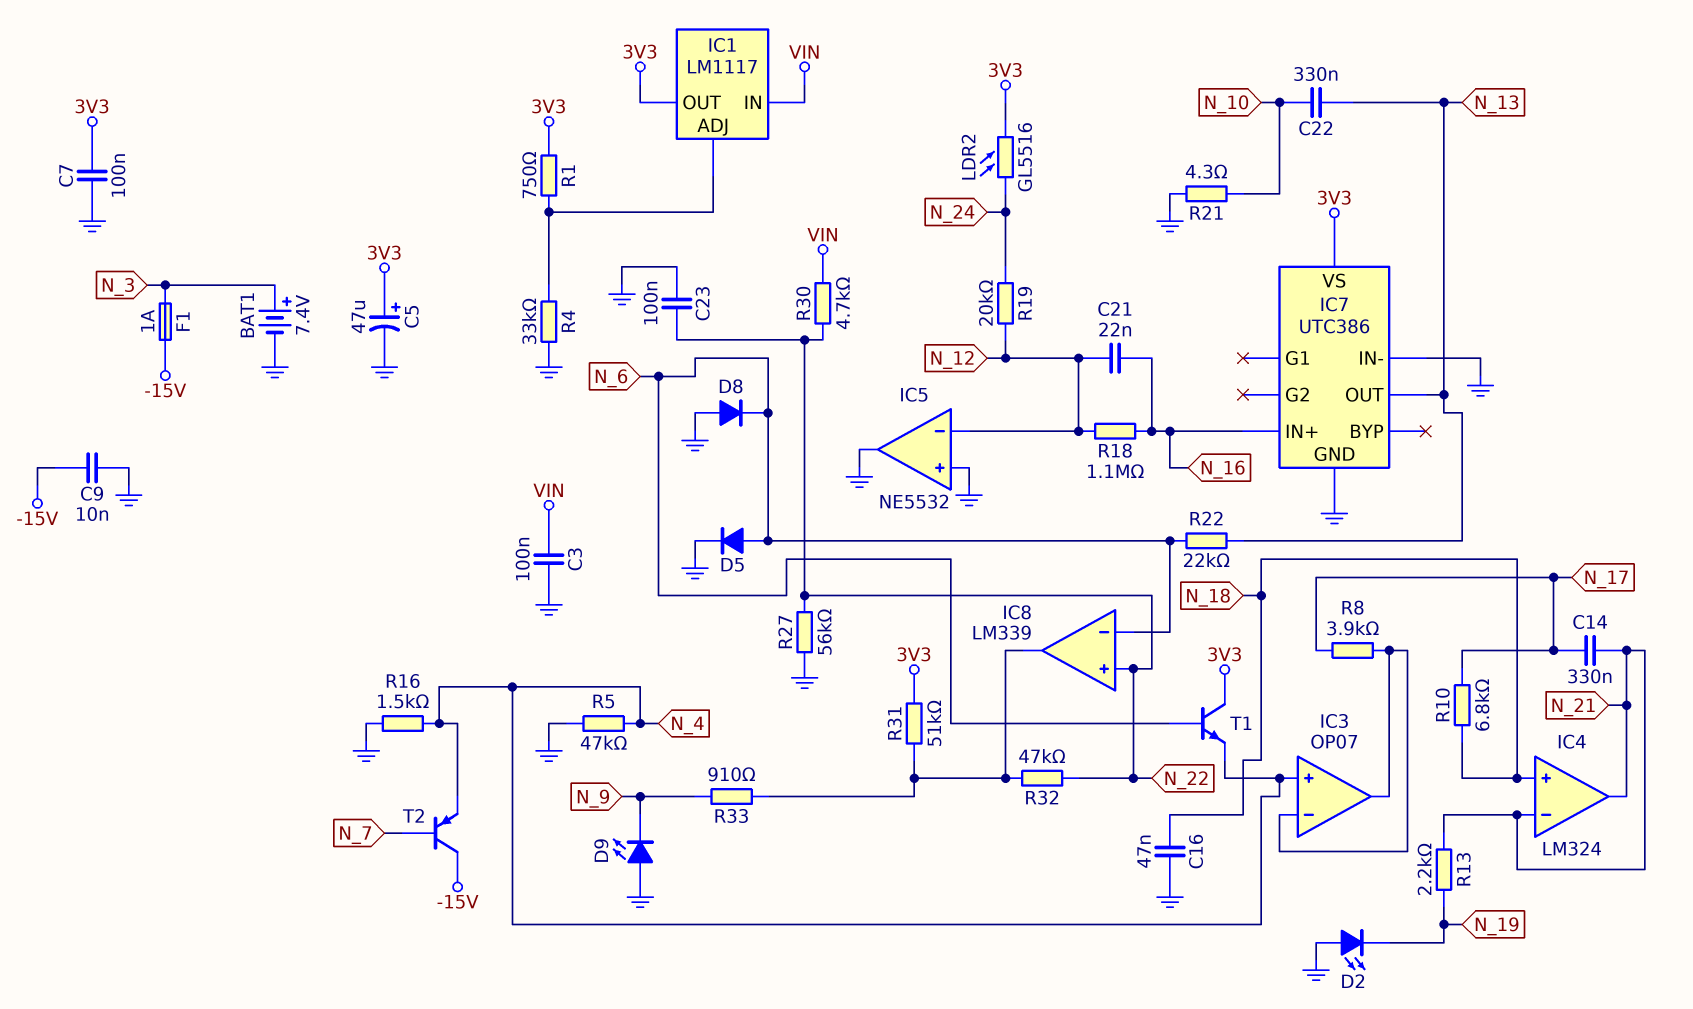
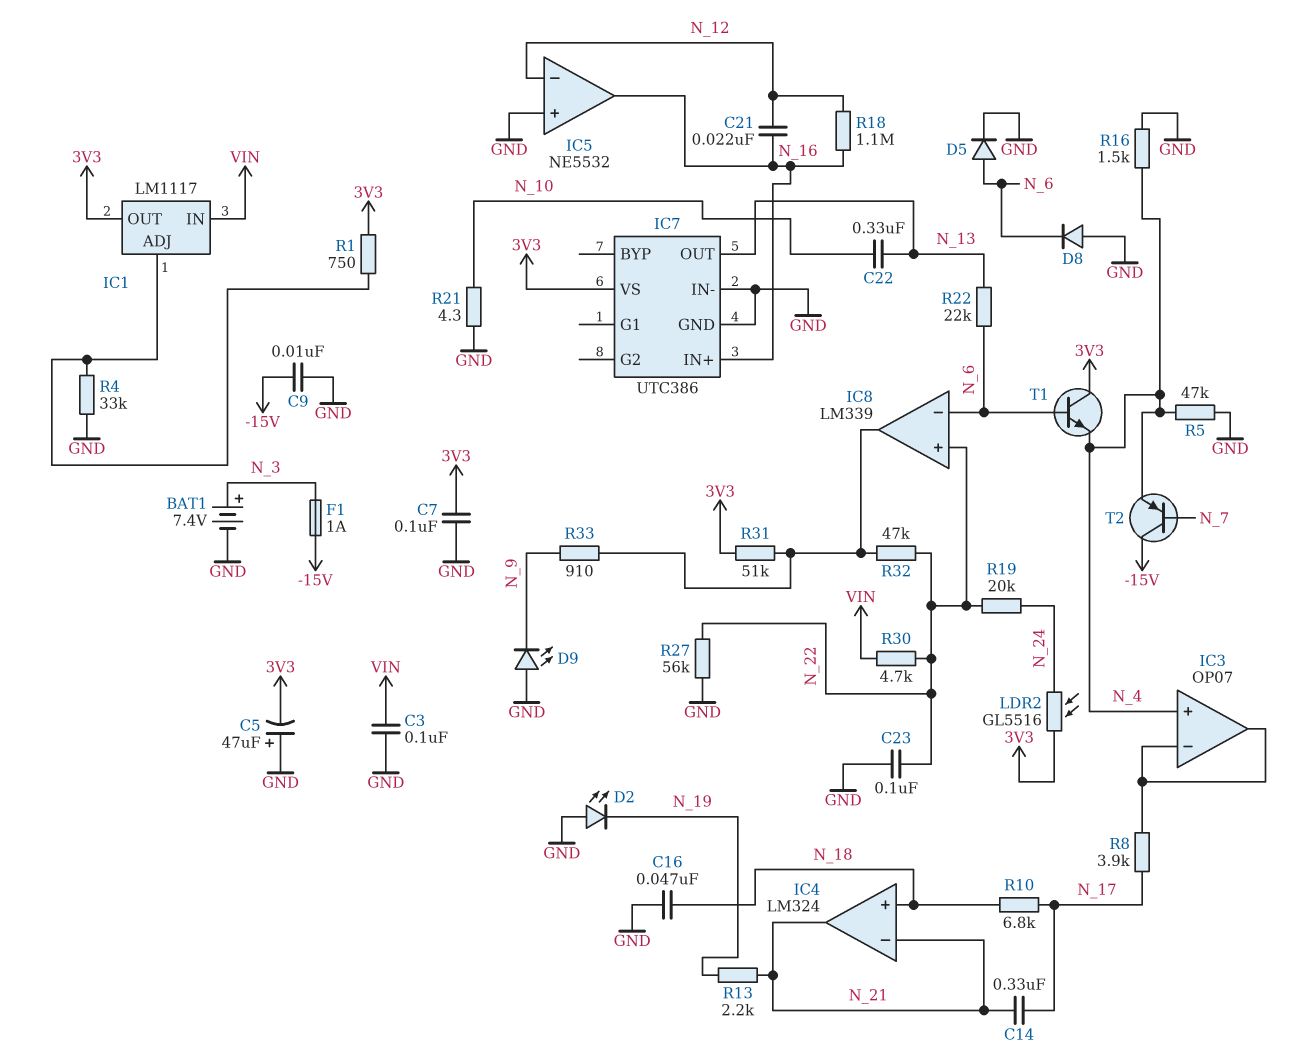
C5: 47uF (plus 3V3, minus GND) -> 47uF (plus GND, minus 3V3)
IC5 pin out: GND -> N_16
R19: 20k (N_12, N_24) -> 20k (N_22, N_24)

